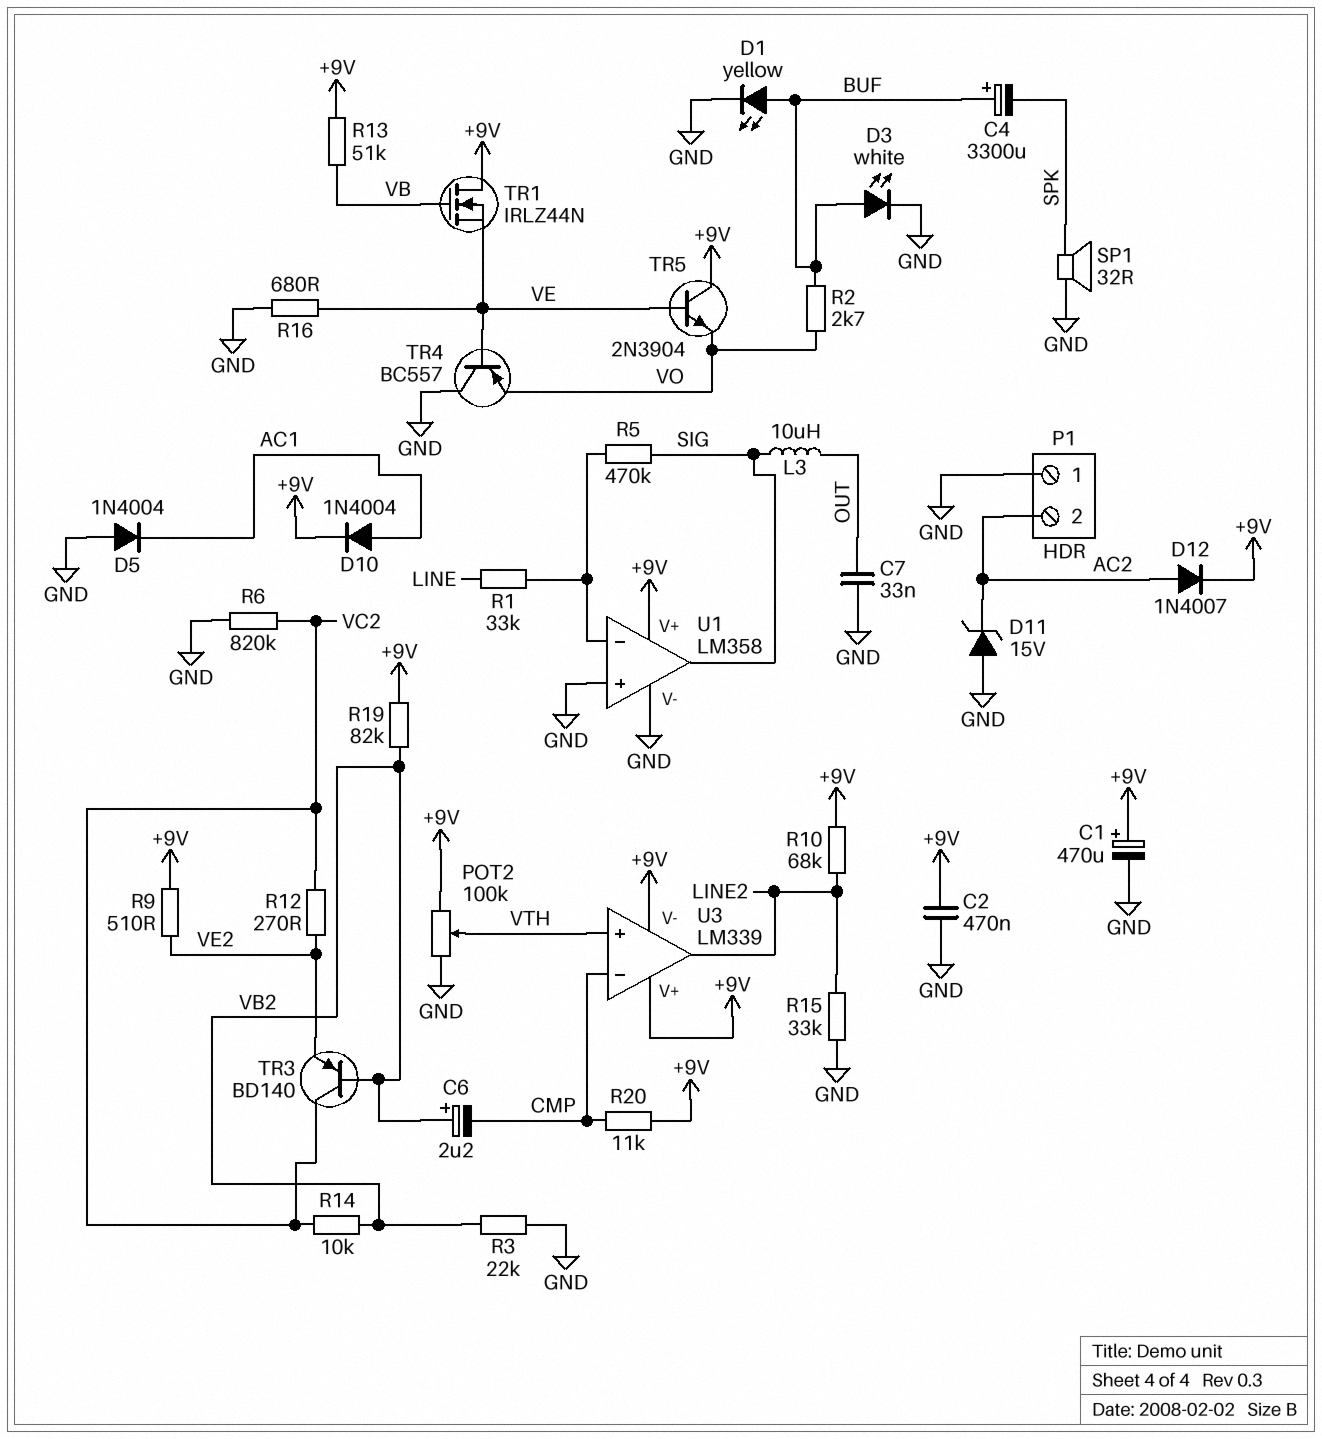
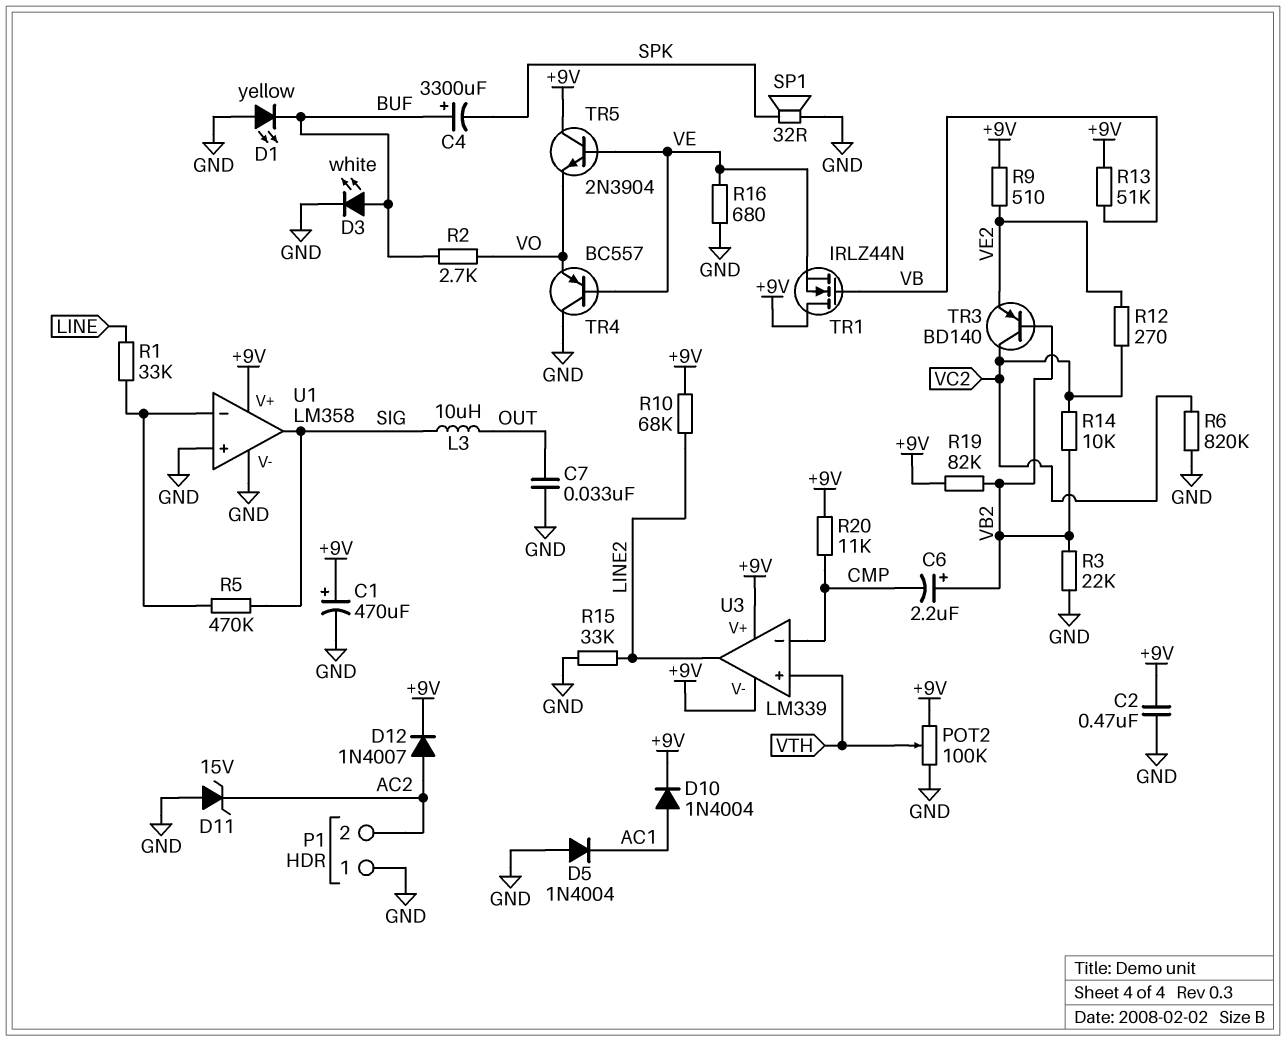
D1: LED yellow (A BUF, K GND) -> LED yellow (A GND, K BUF)

